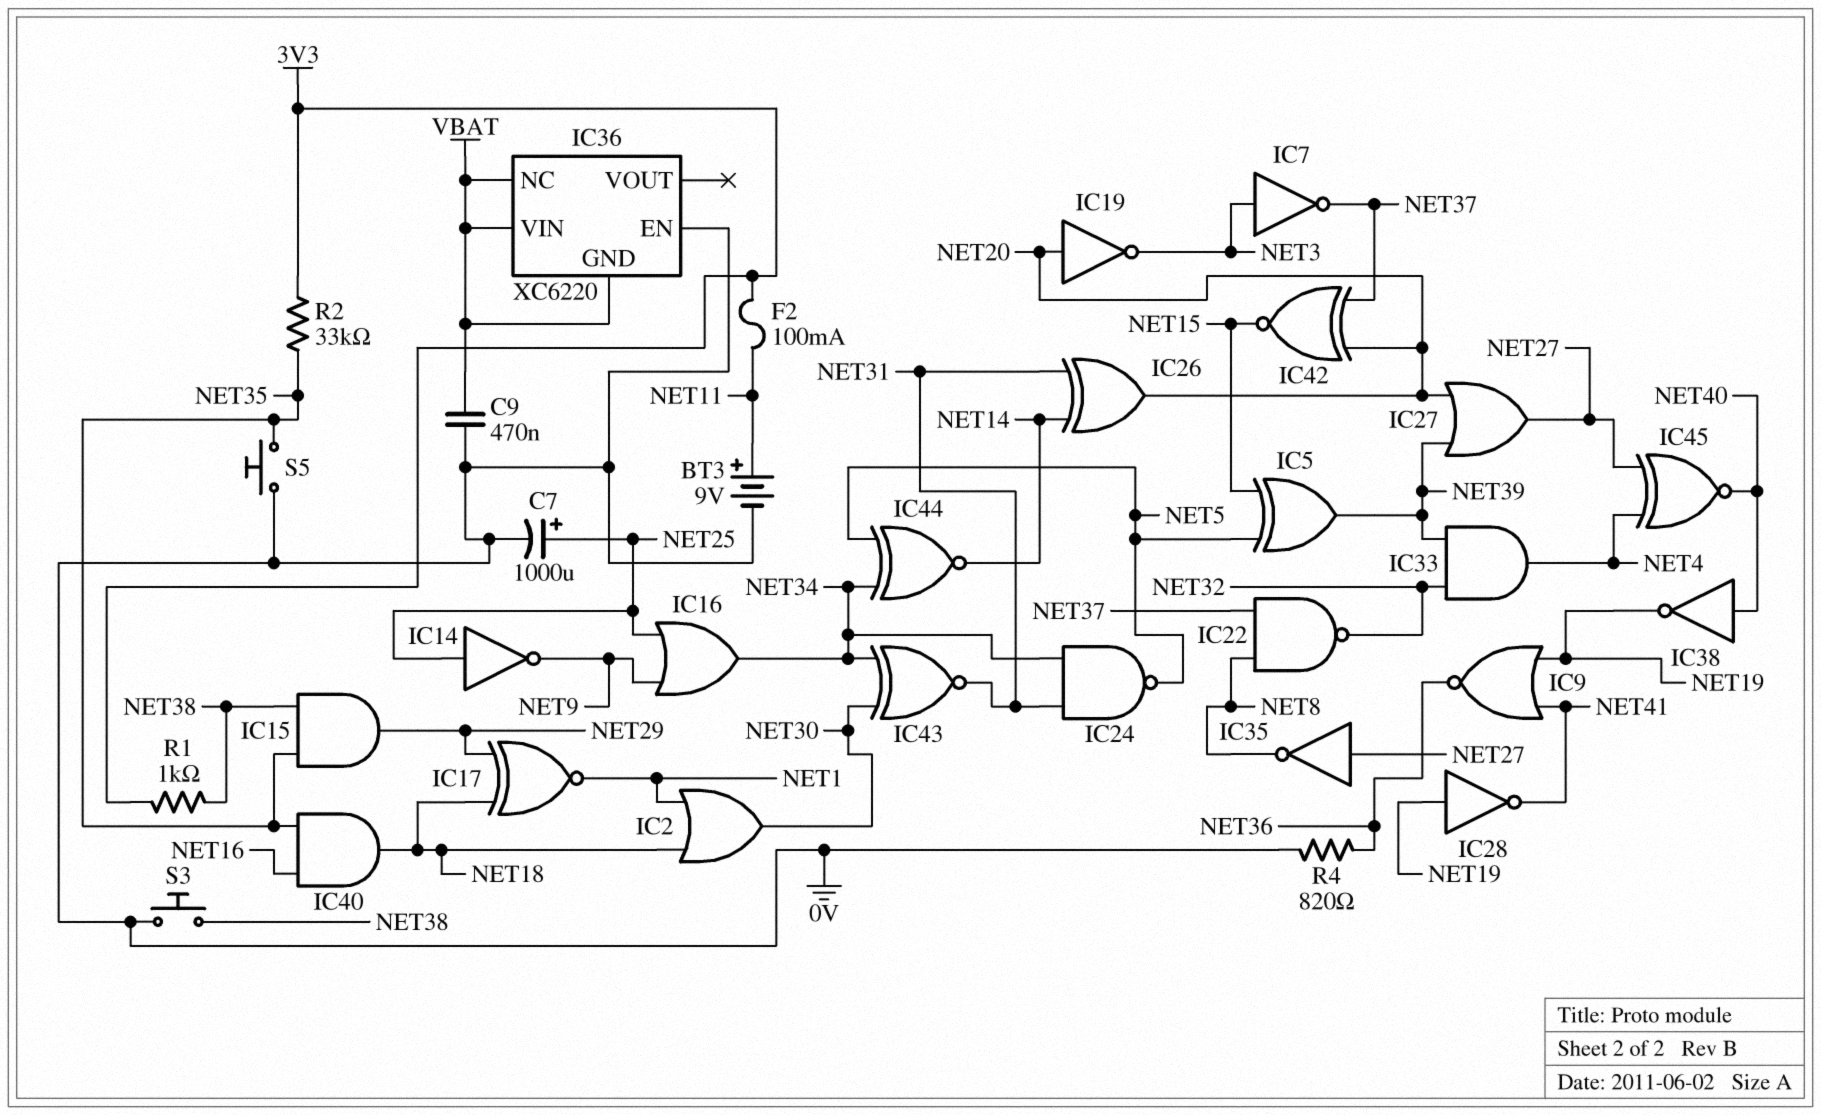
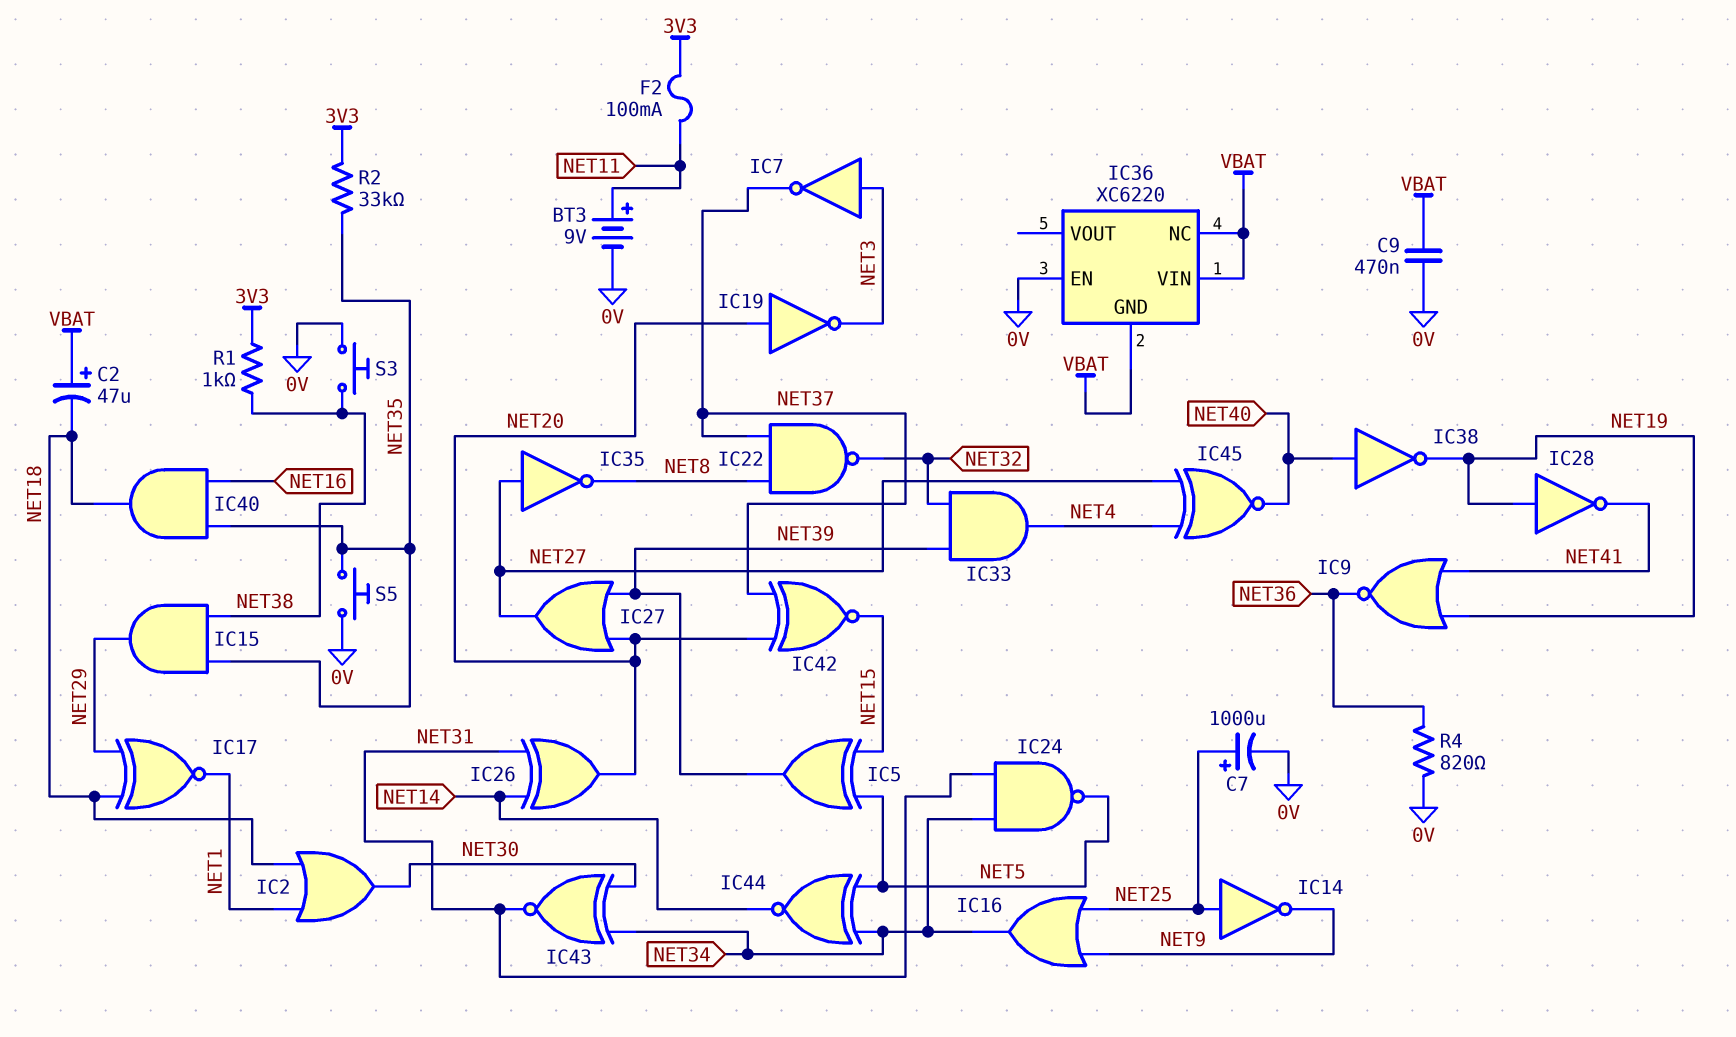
C2: none -> 47uF (plus VBAT, minus NET18)

